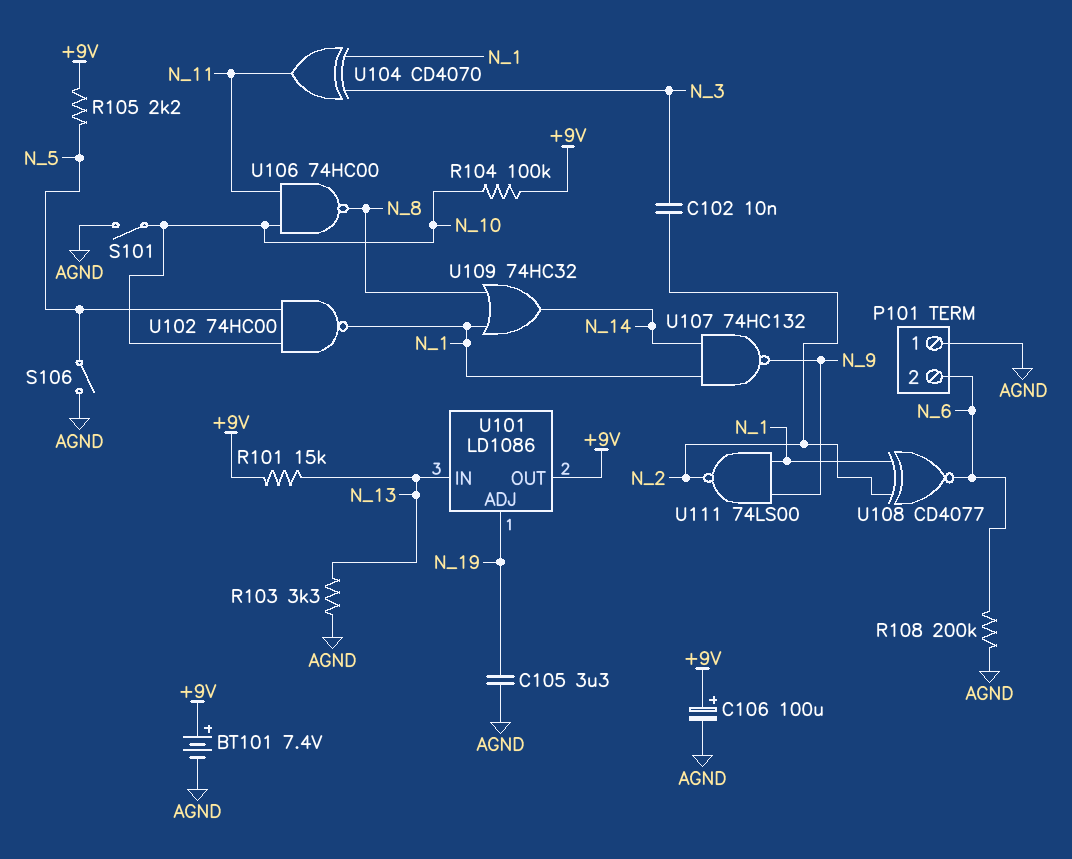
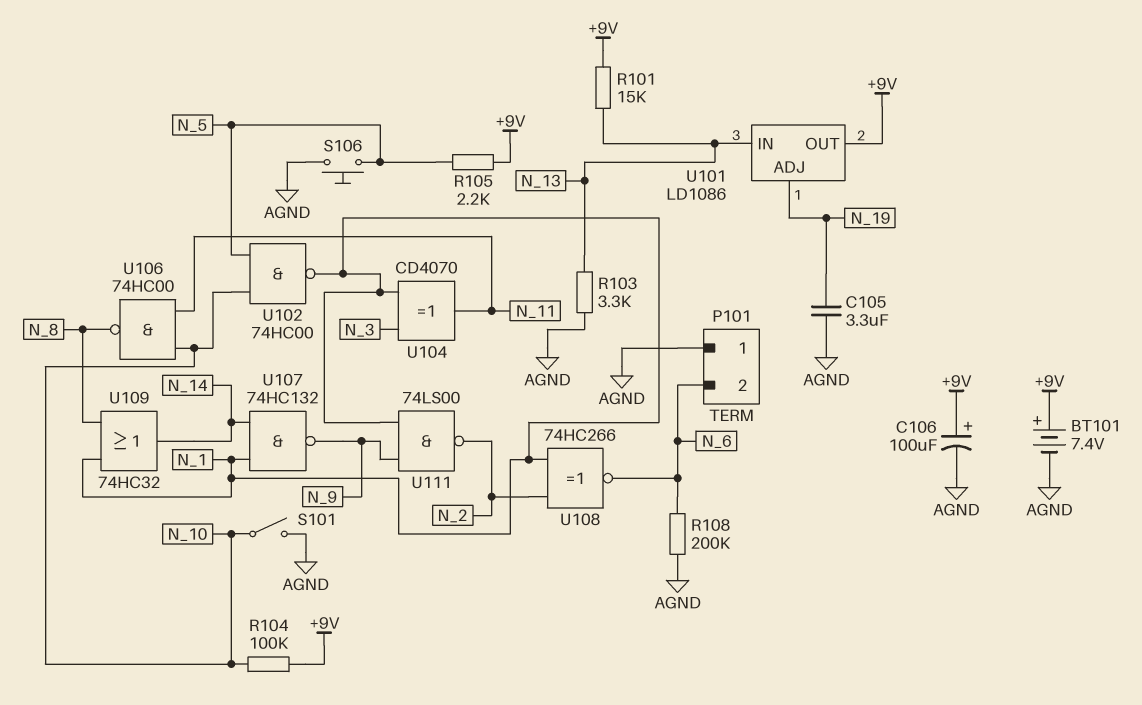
C102: 10nF (N_2, N_3) -> none
S106: switch (AGND, N_5) -> button (AGND, N_5)
U108: XNOR CD4077 (in N_1, in N_2, out N_6) -> XNOR 74HC266 (in N_1, in N_2, out N_6)

